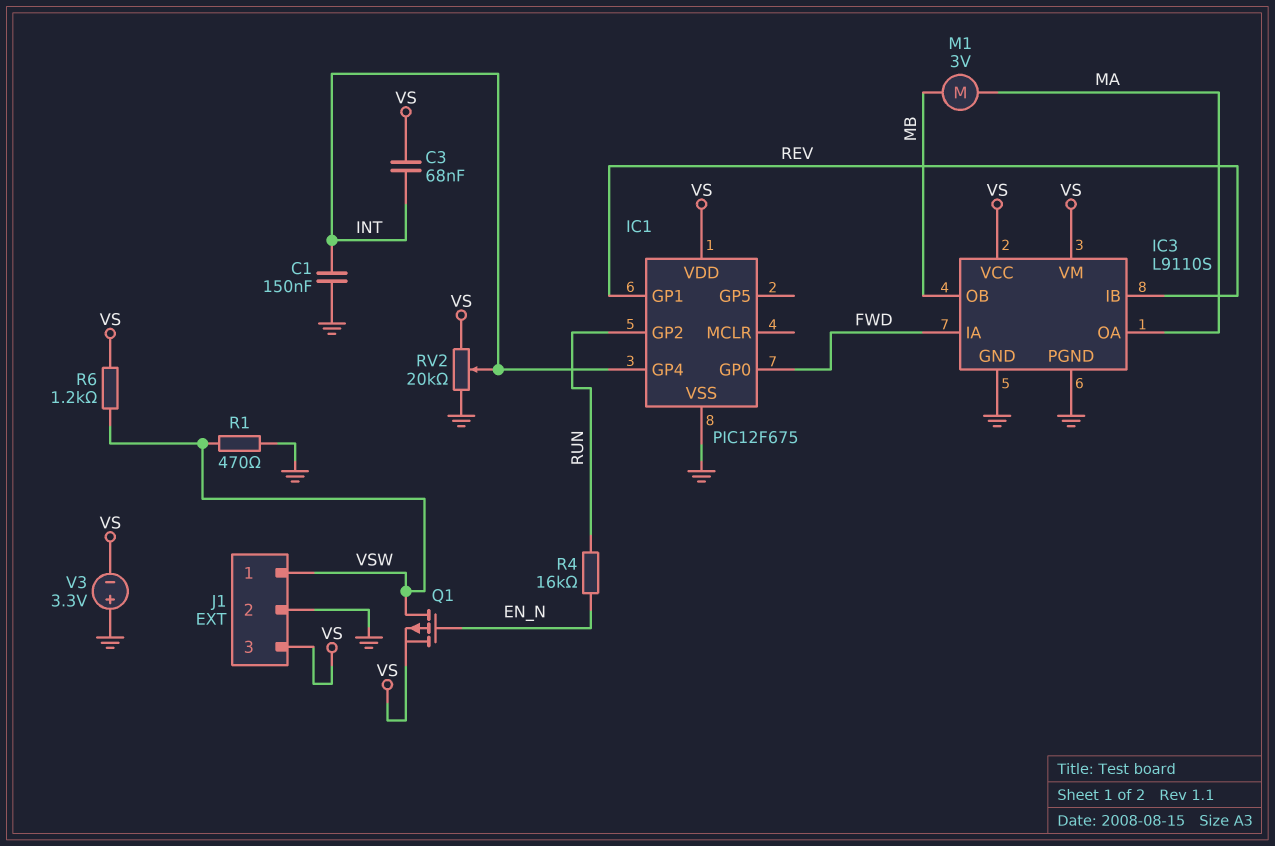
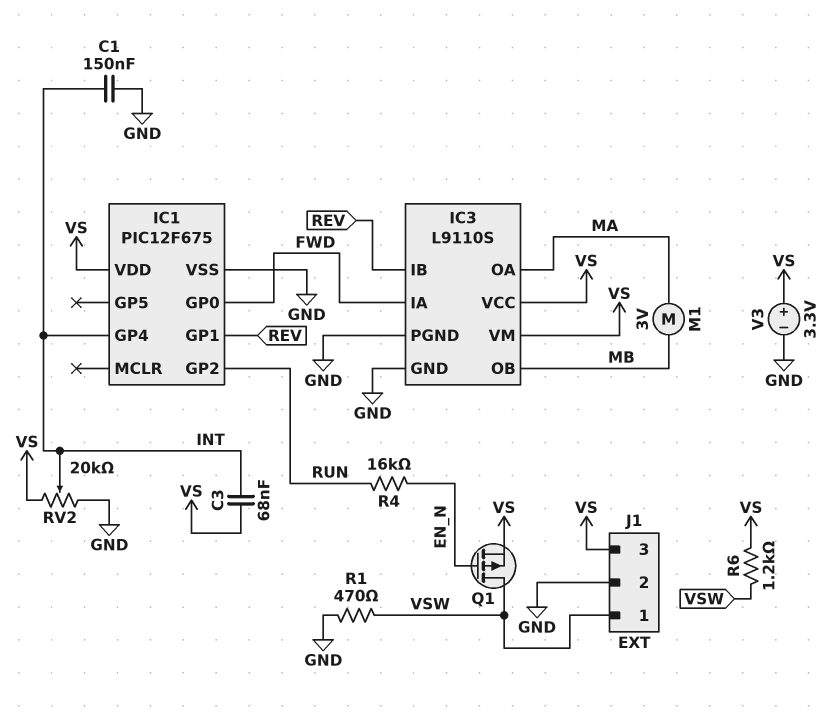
V3: 3.3V (plus GND, minus VS) -> 3.3V (plus VS, minus GND)

